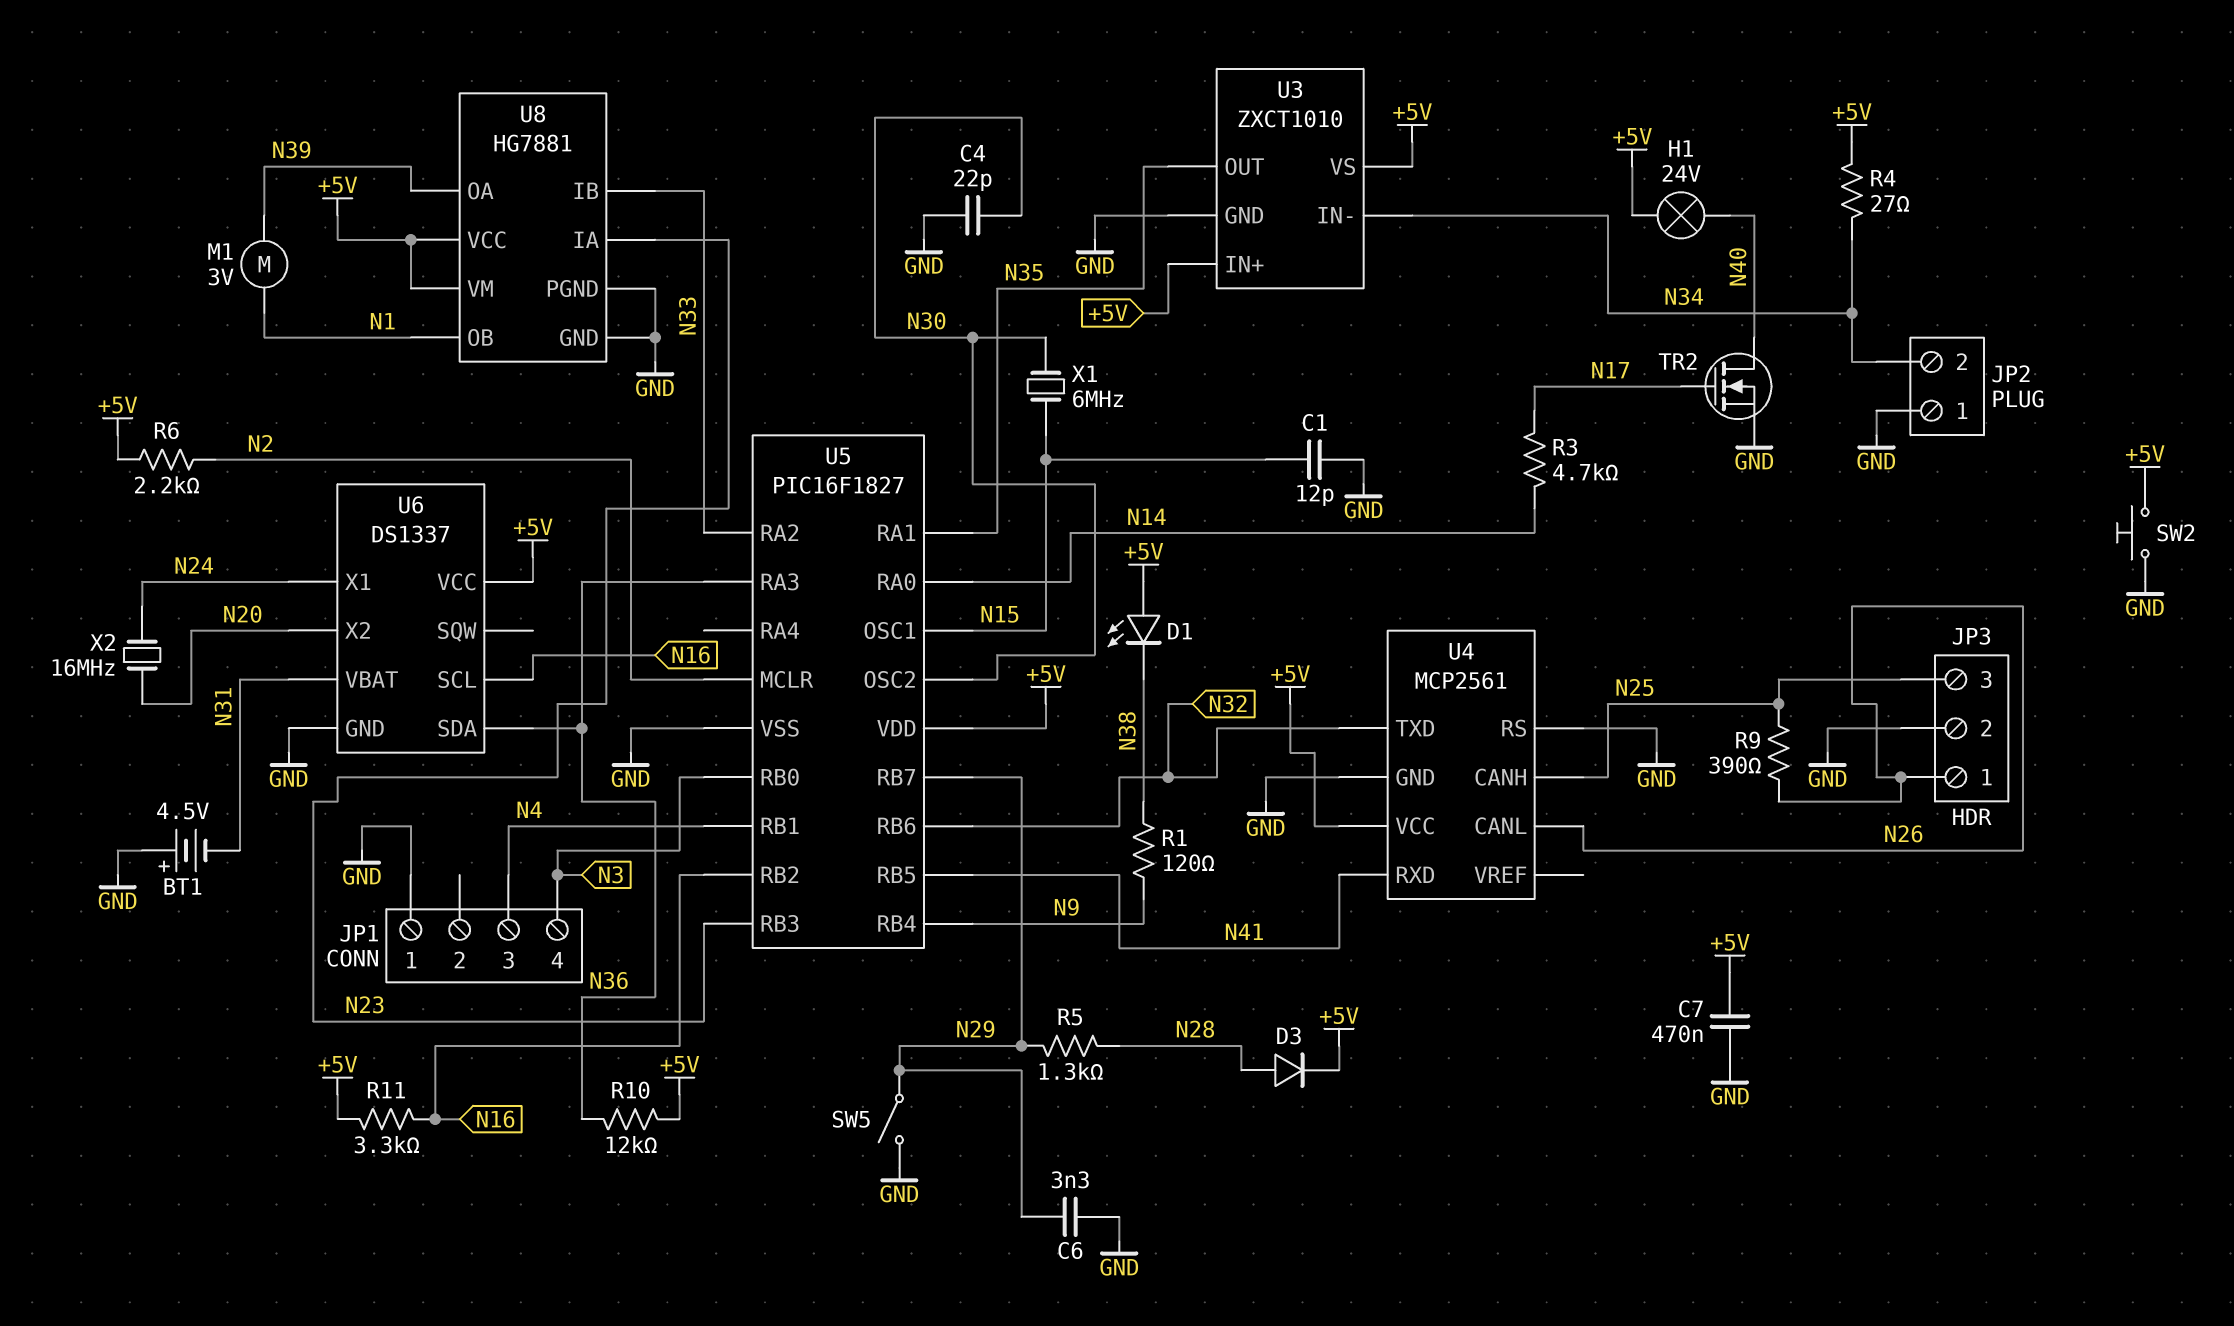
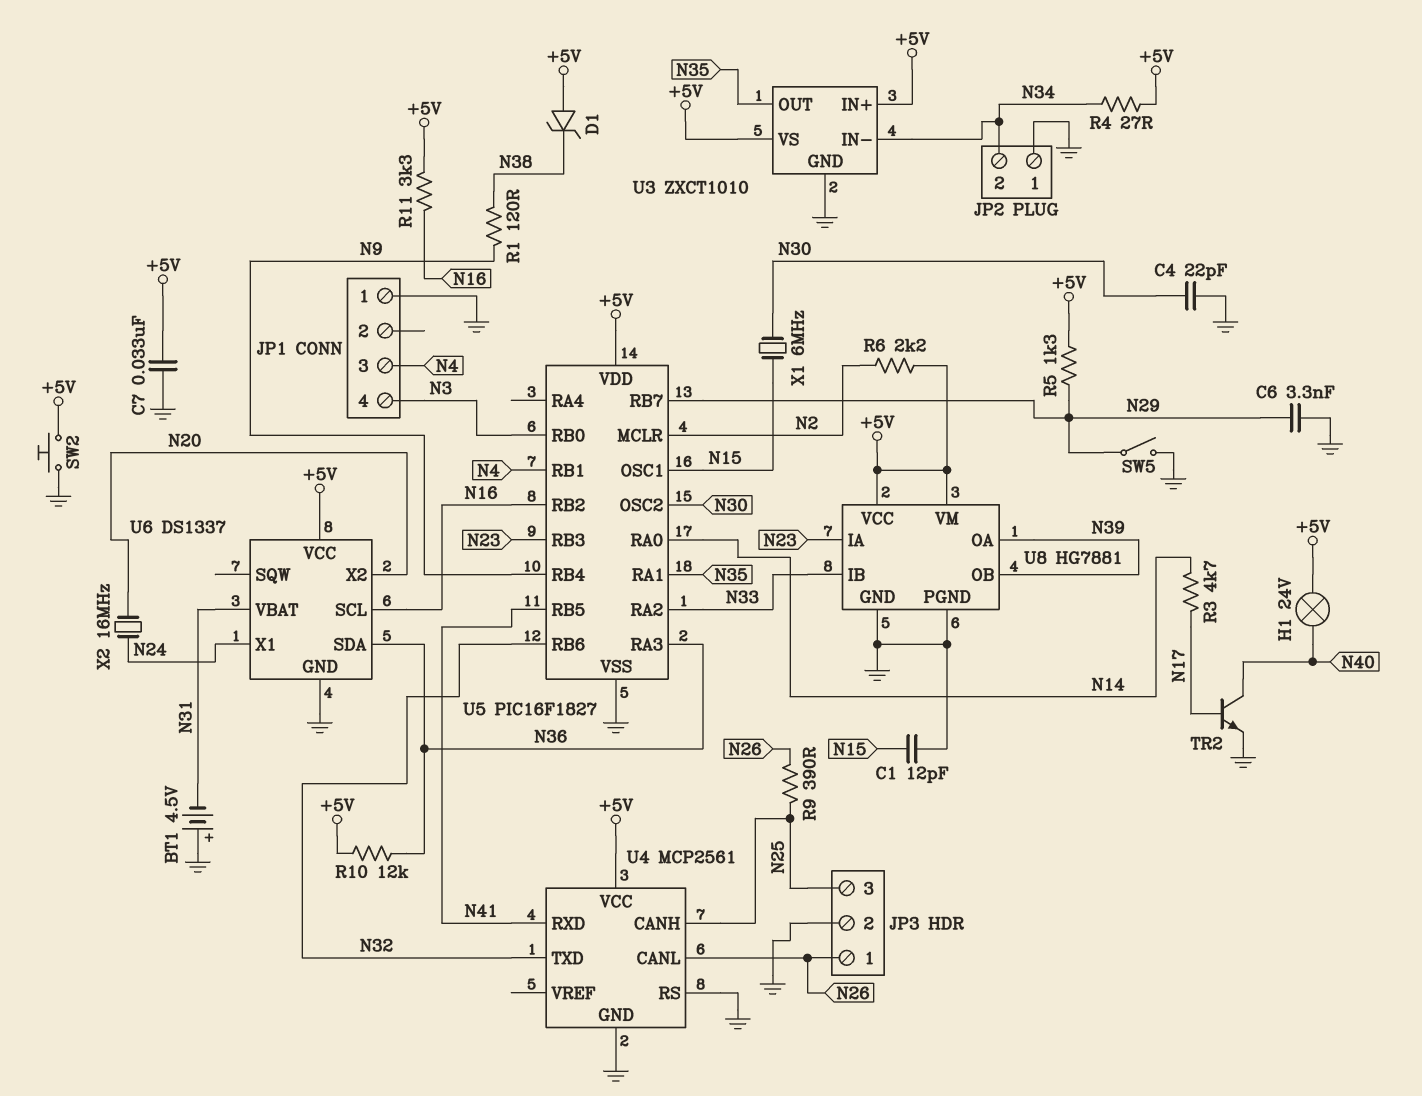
C7: 470nF (+5V, GND) -> 33nF (+5V, GND)
D1: LED (A +5V, K N38) -> zener (A +5V, K N38)
D3: diode (A N28, K +5V) -> none
M1: motor 3V (N1, N39) -> none
R5: 1.3k (N28, N29) -> 1.3k (+5V, N29)
TR2: NMOS (G N17, D N40, S GND) -> NPN (B N17, C N40, E GND)
U8 pin OB: N1 -> N39

